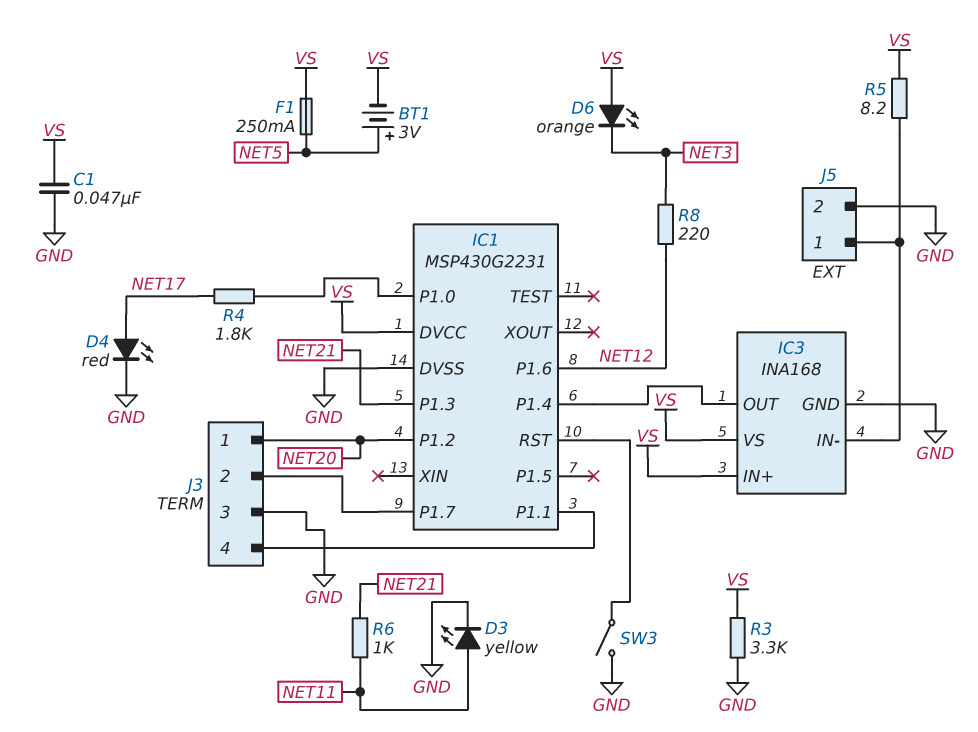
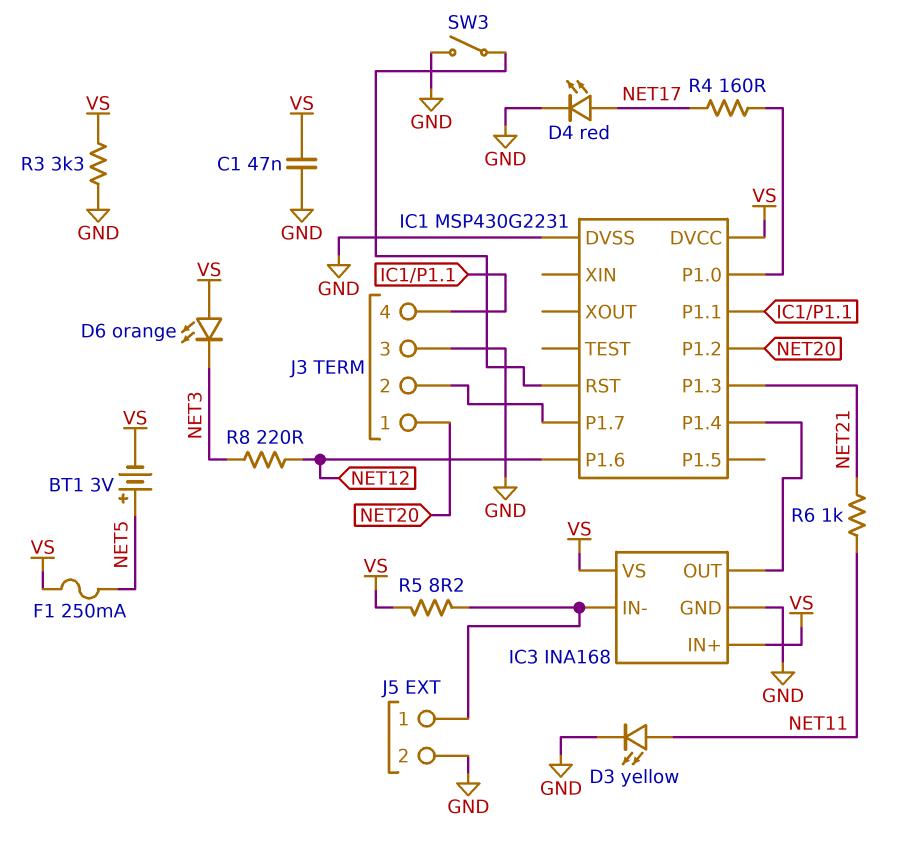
R4: 1.8k (IC1/P1.0, NET17) -> 160 (IC1/P1.0, NET17)

